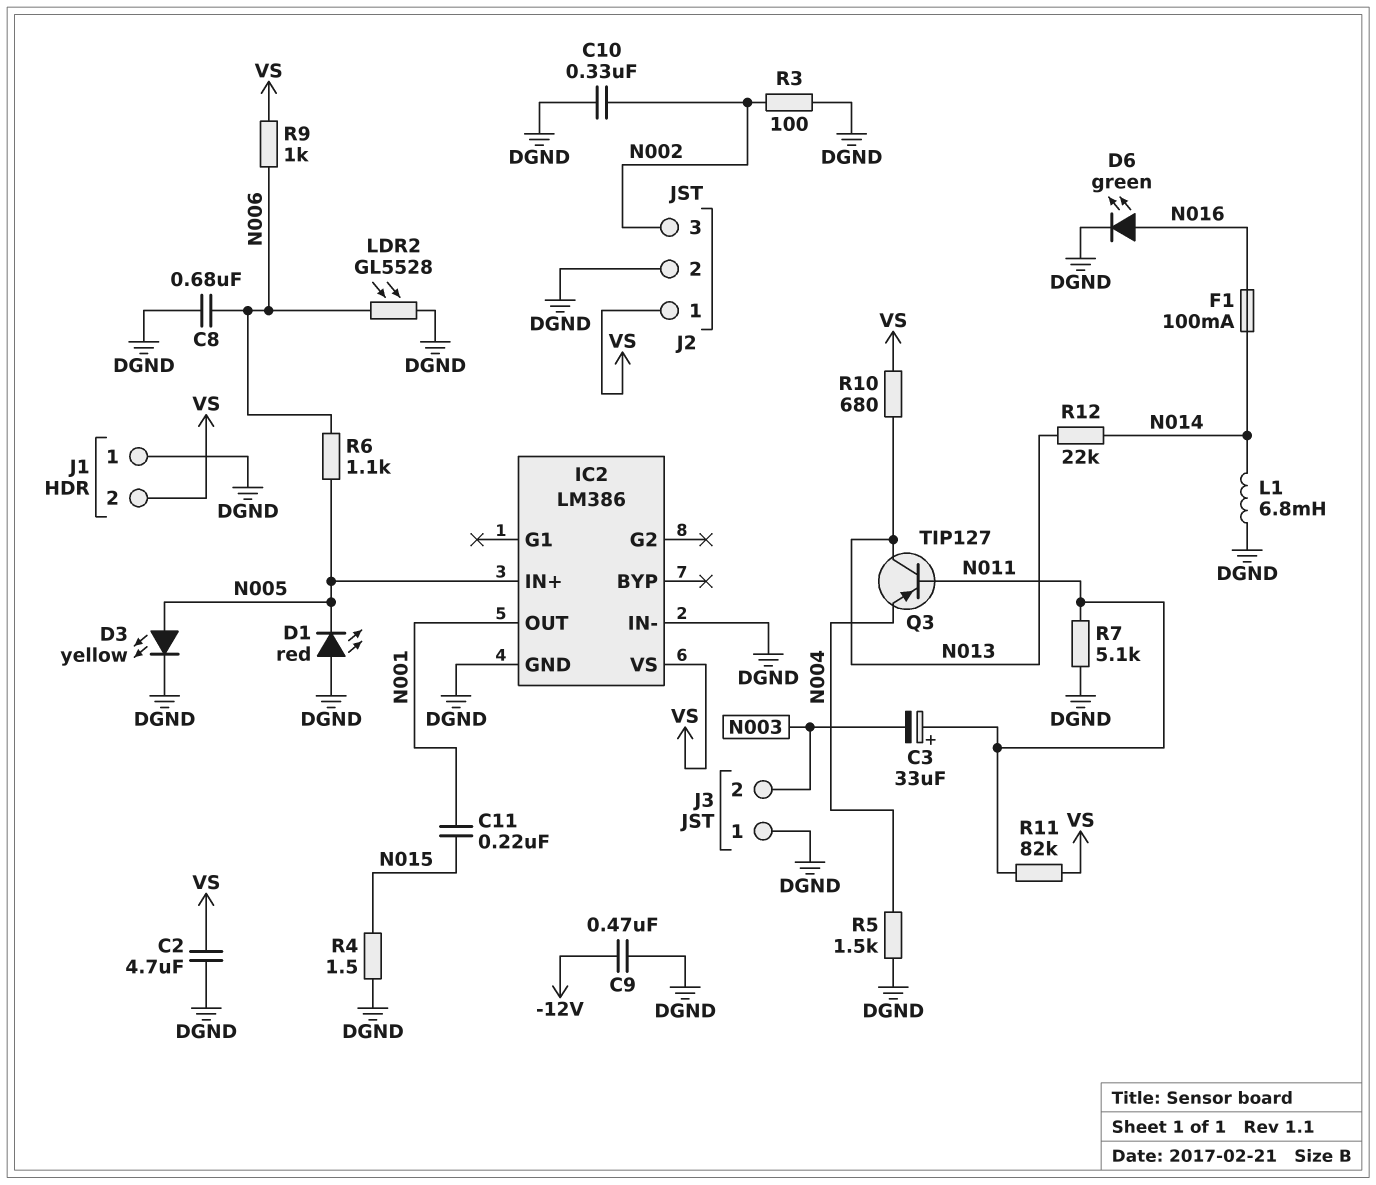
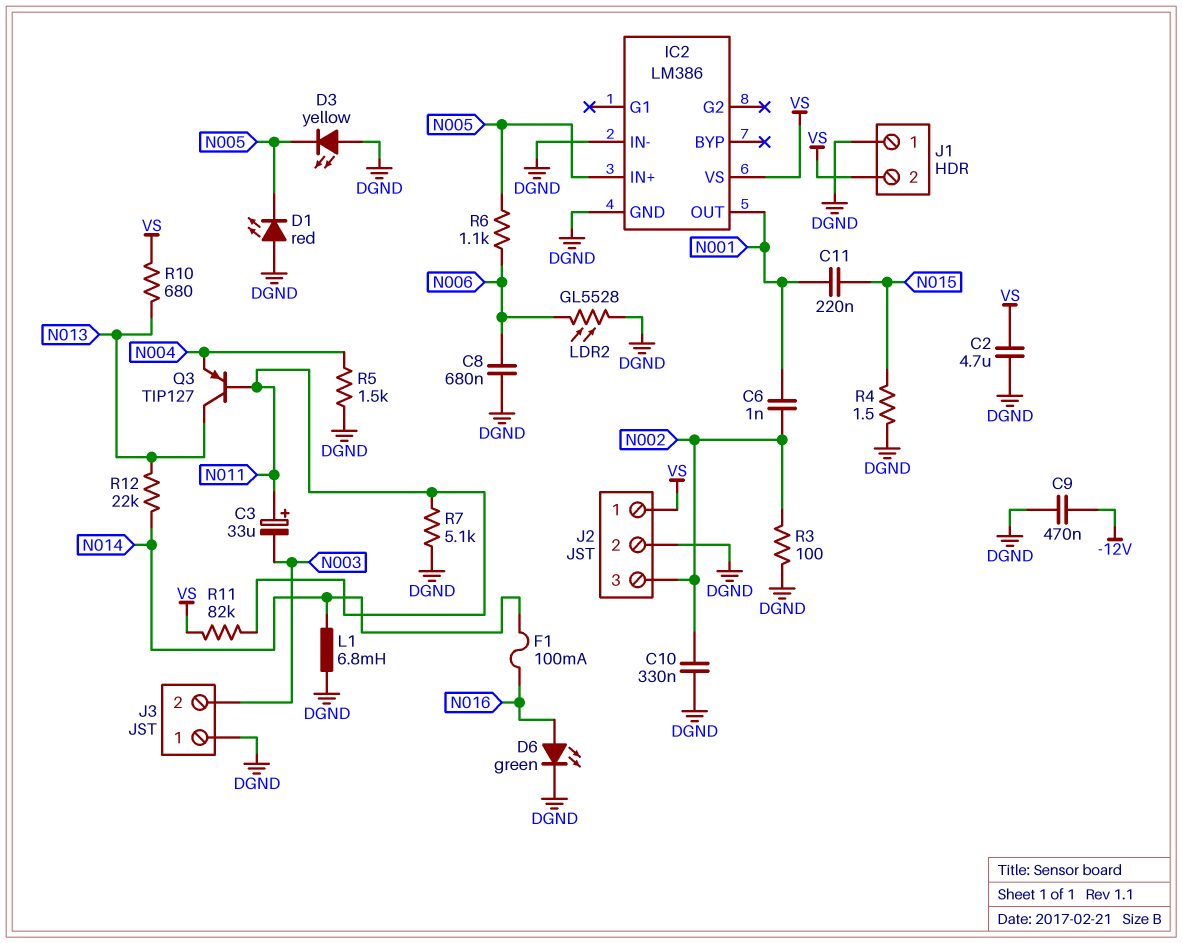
C6: none -> 1nF (N001, N002)
D3: LED yellow (A N005, K DGND) -> LED yellow (A DGND, K N005)
R9: 1k (N006, VS) -> none

